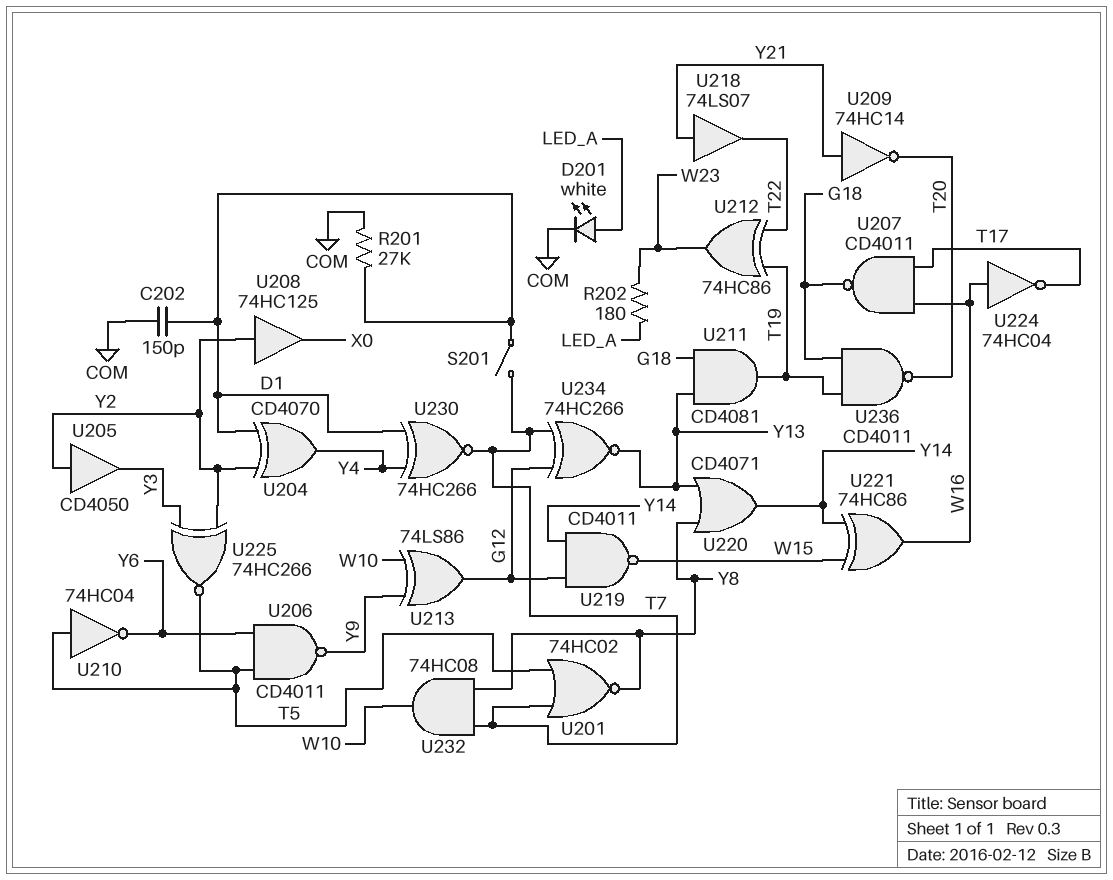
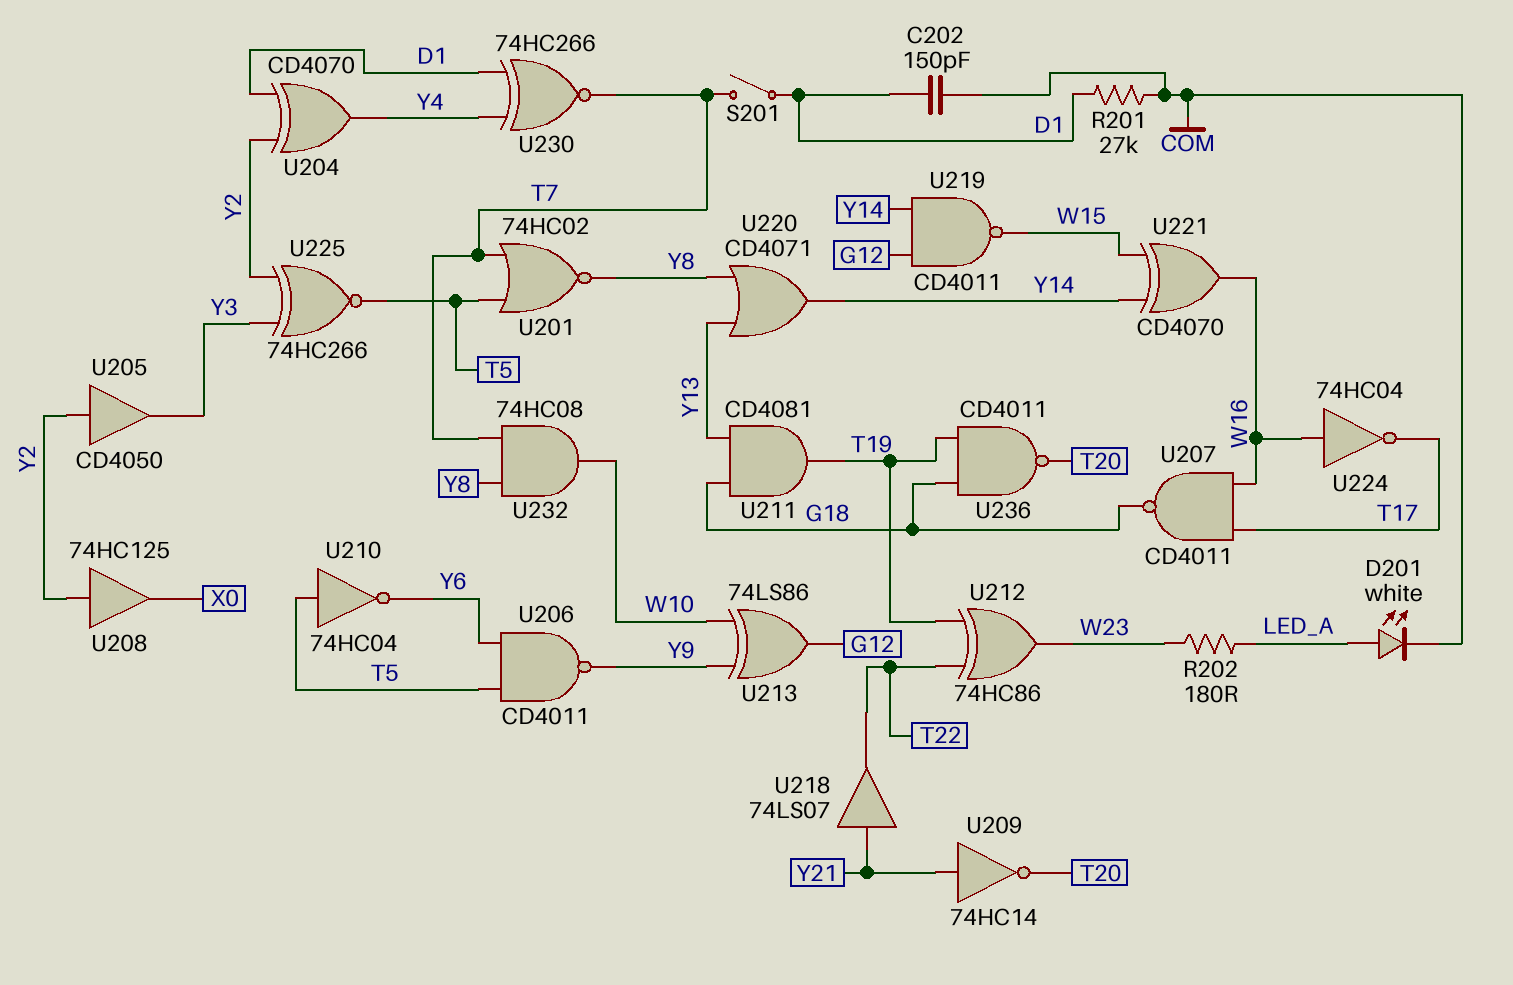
U221: XOR 74HC86 (in W15, in Y14, out W16) -> XOR CD4070 (in W15, in Y14, out W16)
U234: XNOR 74HC266 (in G12, in T7, out Y13) -> none

